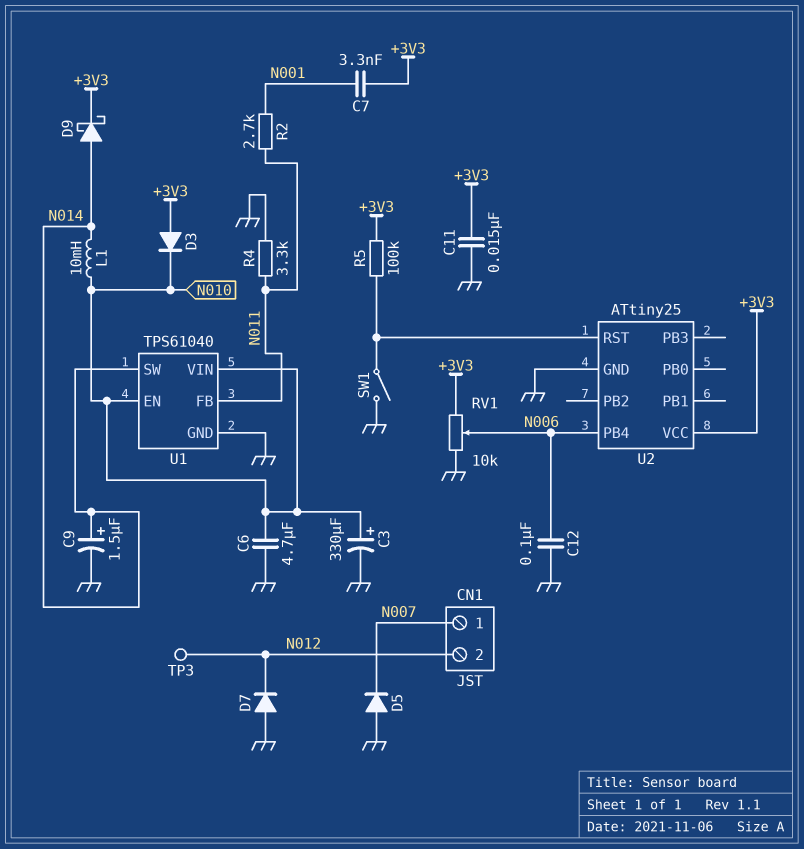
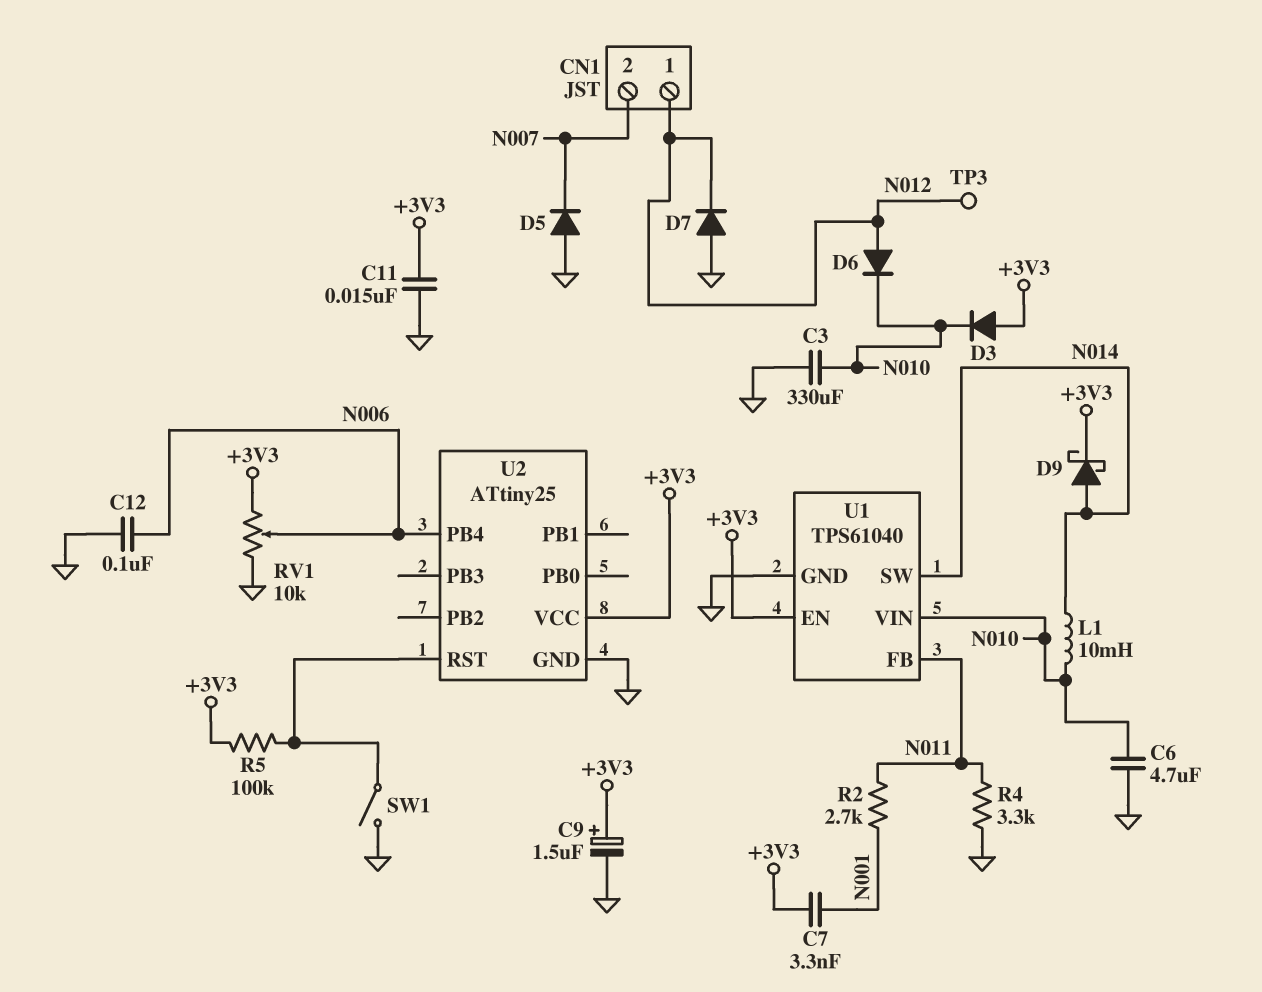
C3: 330uF (plus N010, minus GND) -> 330uF (GND, N010)
C9: 1.5uF (plus N014, minus GND) -> 1.5uF (plus +3V3, minus GND)
CN1 pin 1: N007 -> N012
CN1 pin 2: N012 -> N007
D6: none -> diode (A N012, K N010)
U1 pin EN: N010 -> +3V3

